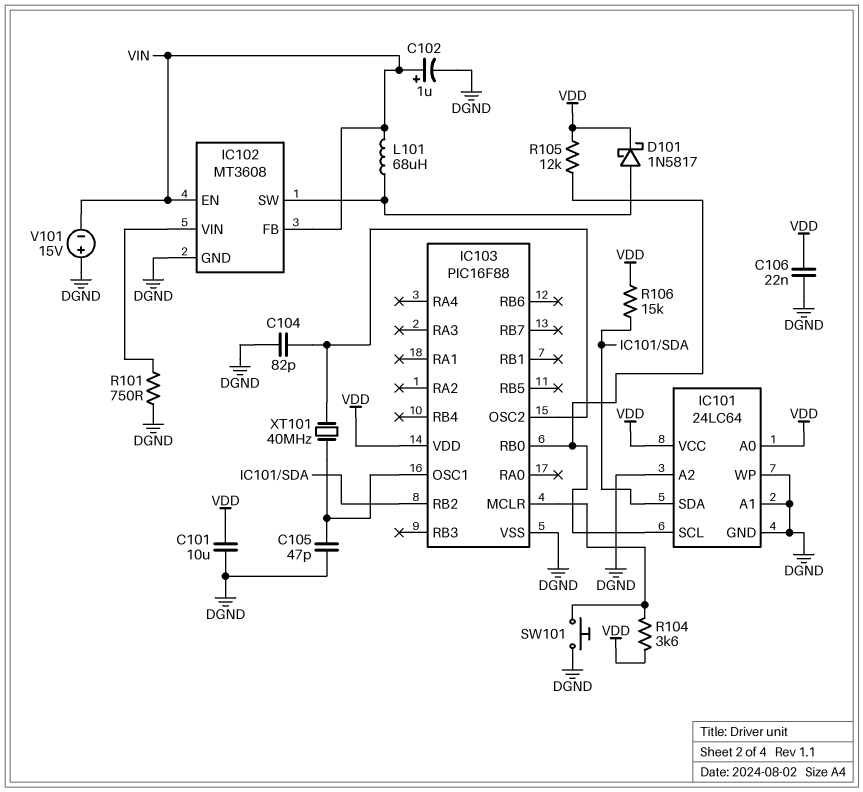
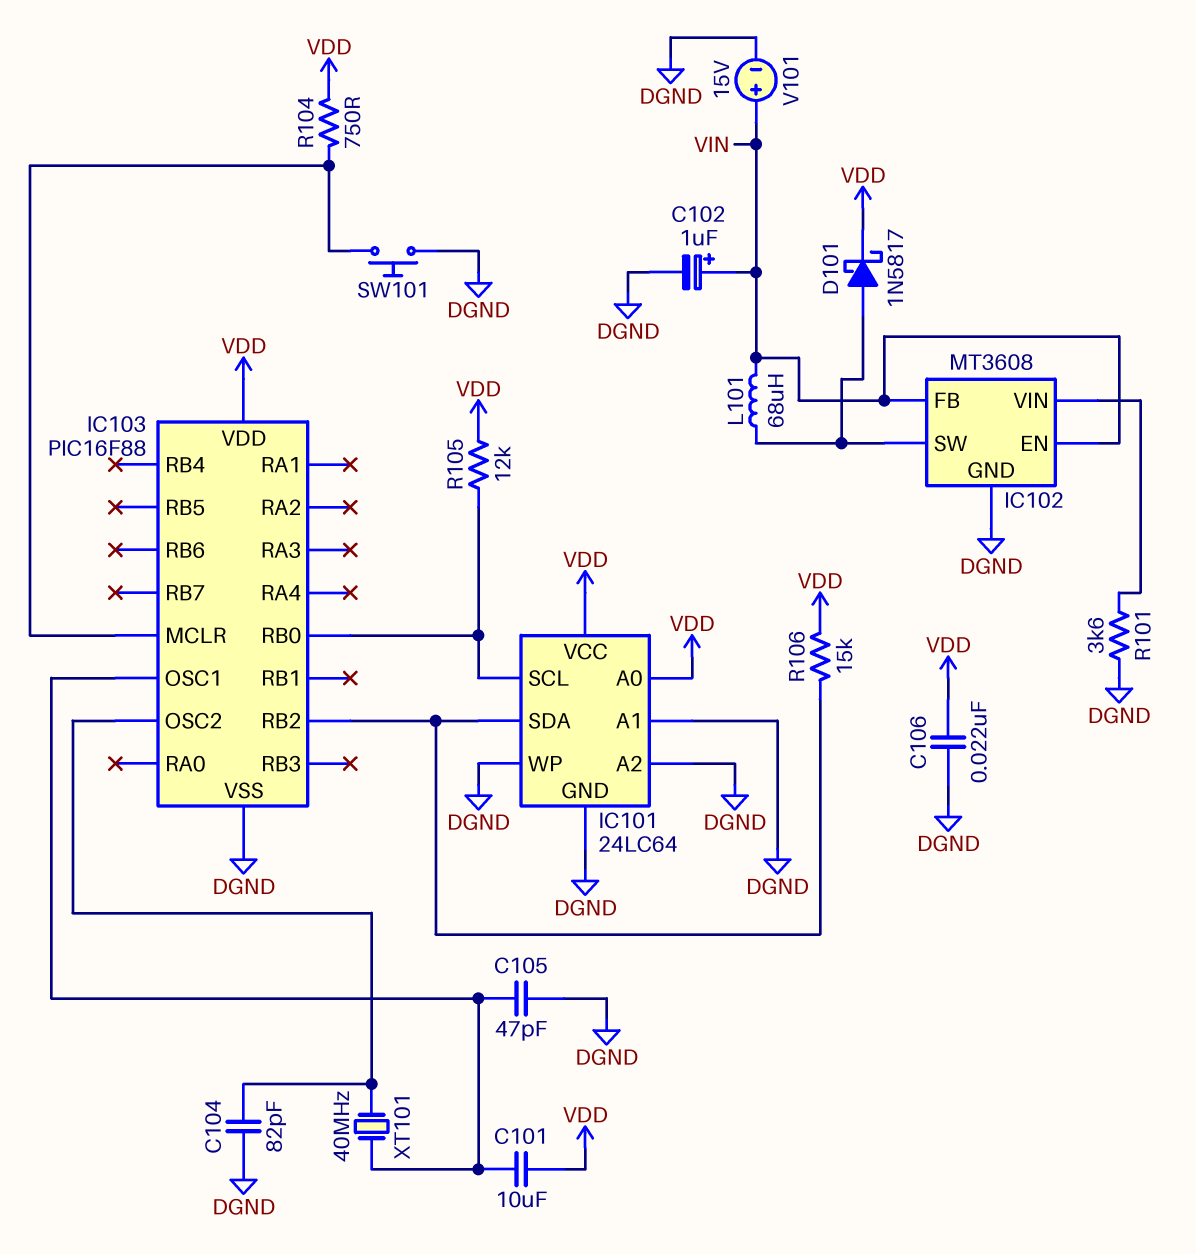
C101: 10uF (DGND, VDD) -> 10uF (IC103/OSC1, VDD)
R101: 750 (DGND, IC102/VIN) -> 3.6k (DGND, IC102/VIN)
R104: 3.6k (IC103/MCLR, VDD) -> 750 (IC103/MCLR, VDD)
V101: 15V (plus DGND, minus VIN) -> 15V (plus VIN, minus DGND)

